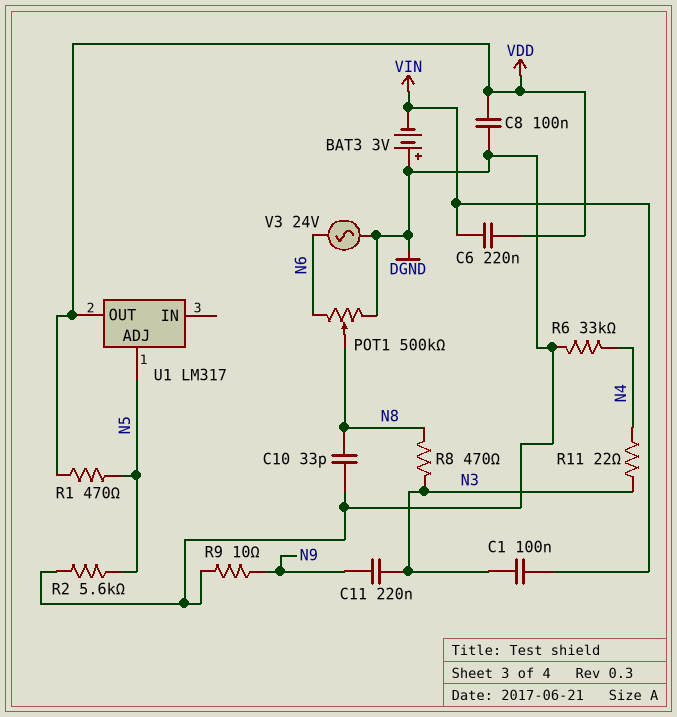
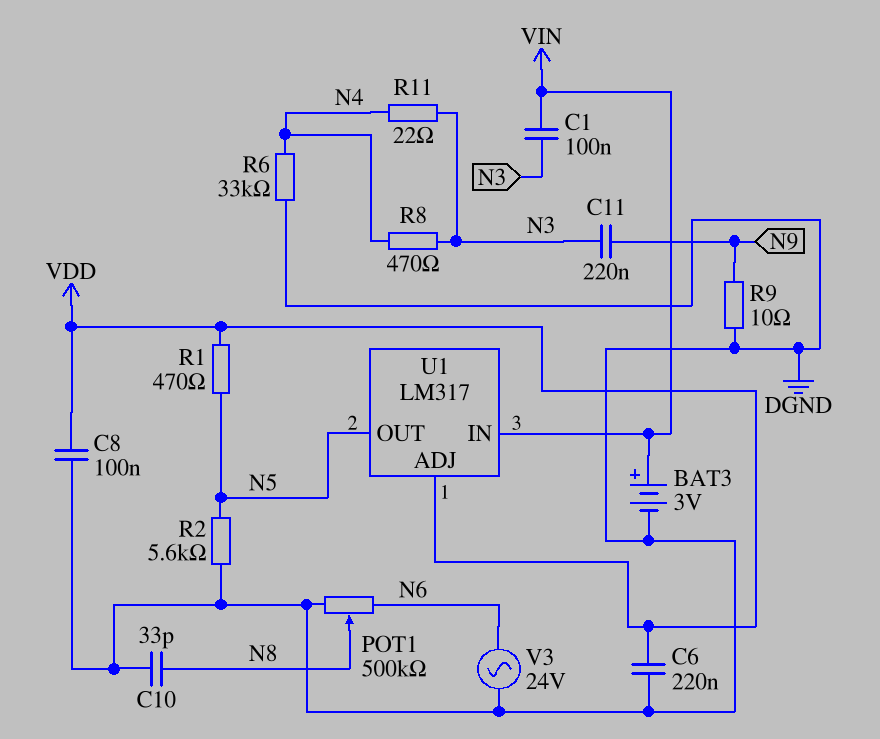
BAT3: 3V (plus DGND, minus VIN) -> 3V (plus VIN, minus DGND)
C6: 220nF (VDD, VIN) -> 220nF (DGND, VDD)
R8: 470 (N3, N8) -> 470 (N3, N4)
U1 pin ADJ: N5 -> VDD
U1 pin IN: none -> VIN
U1 pin OUT: VDD -> N5

